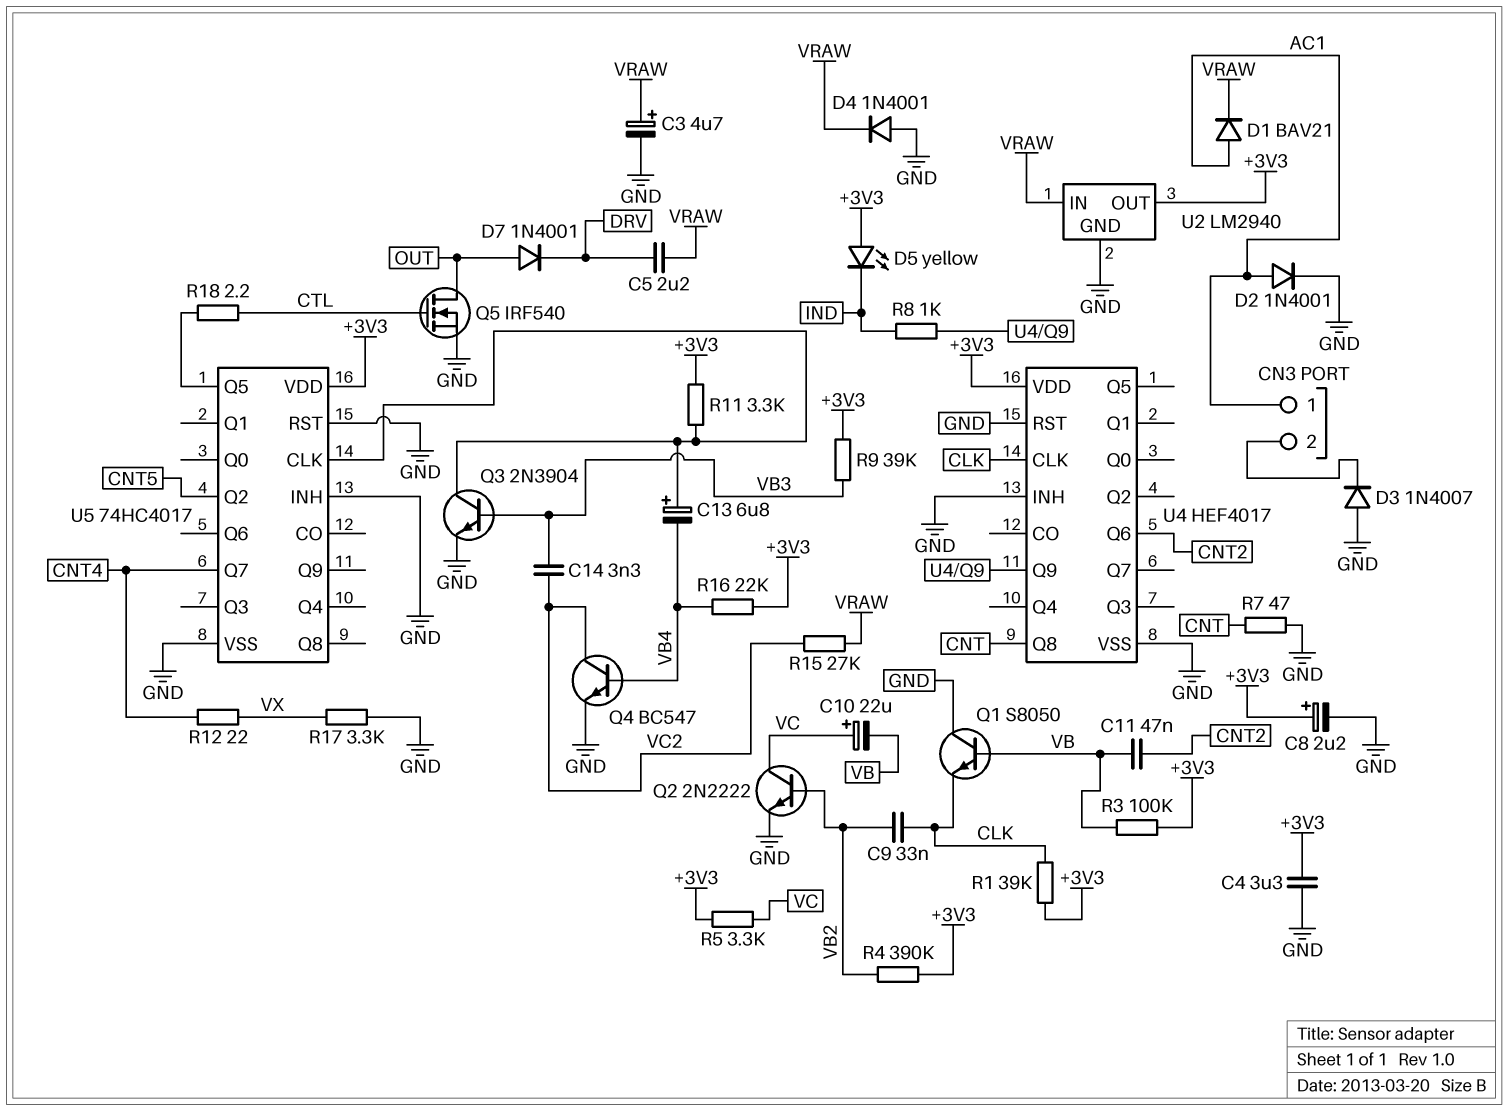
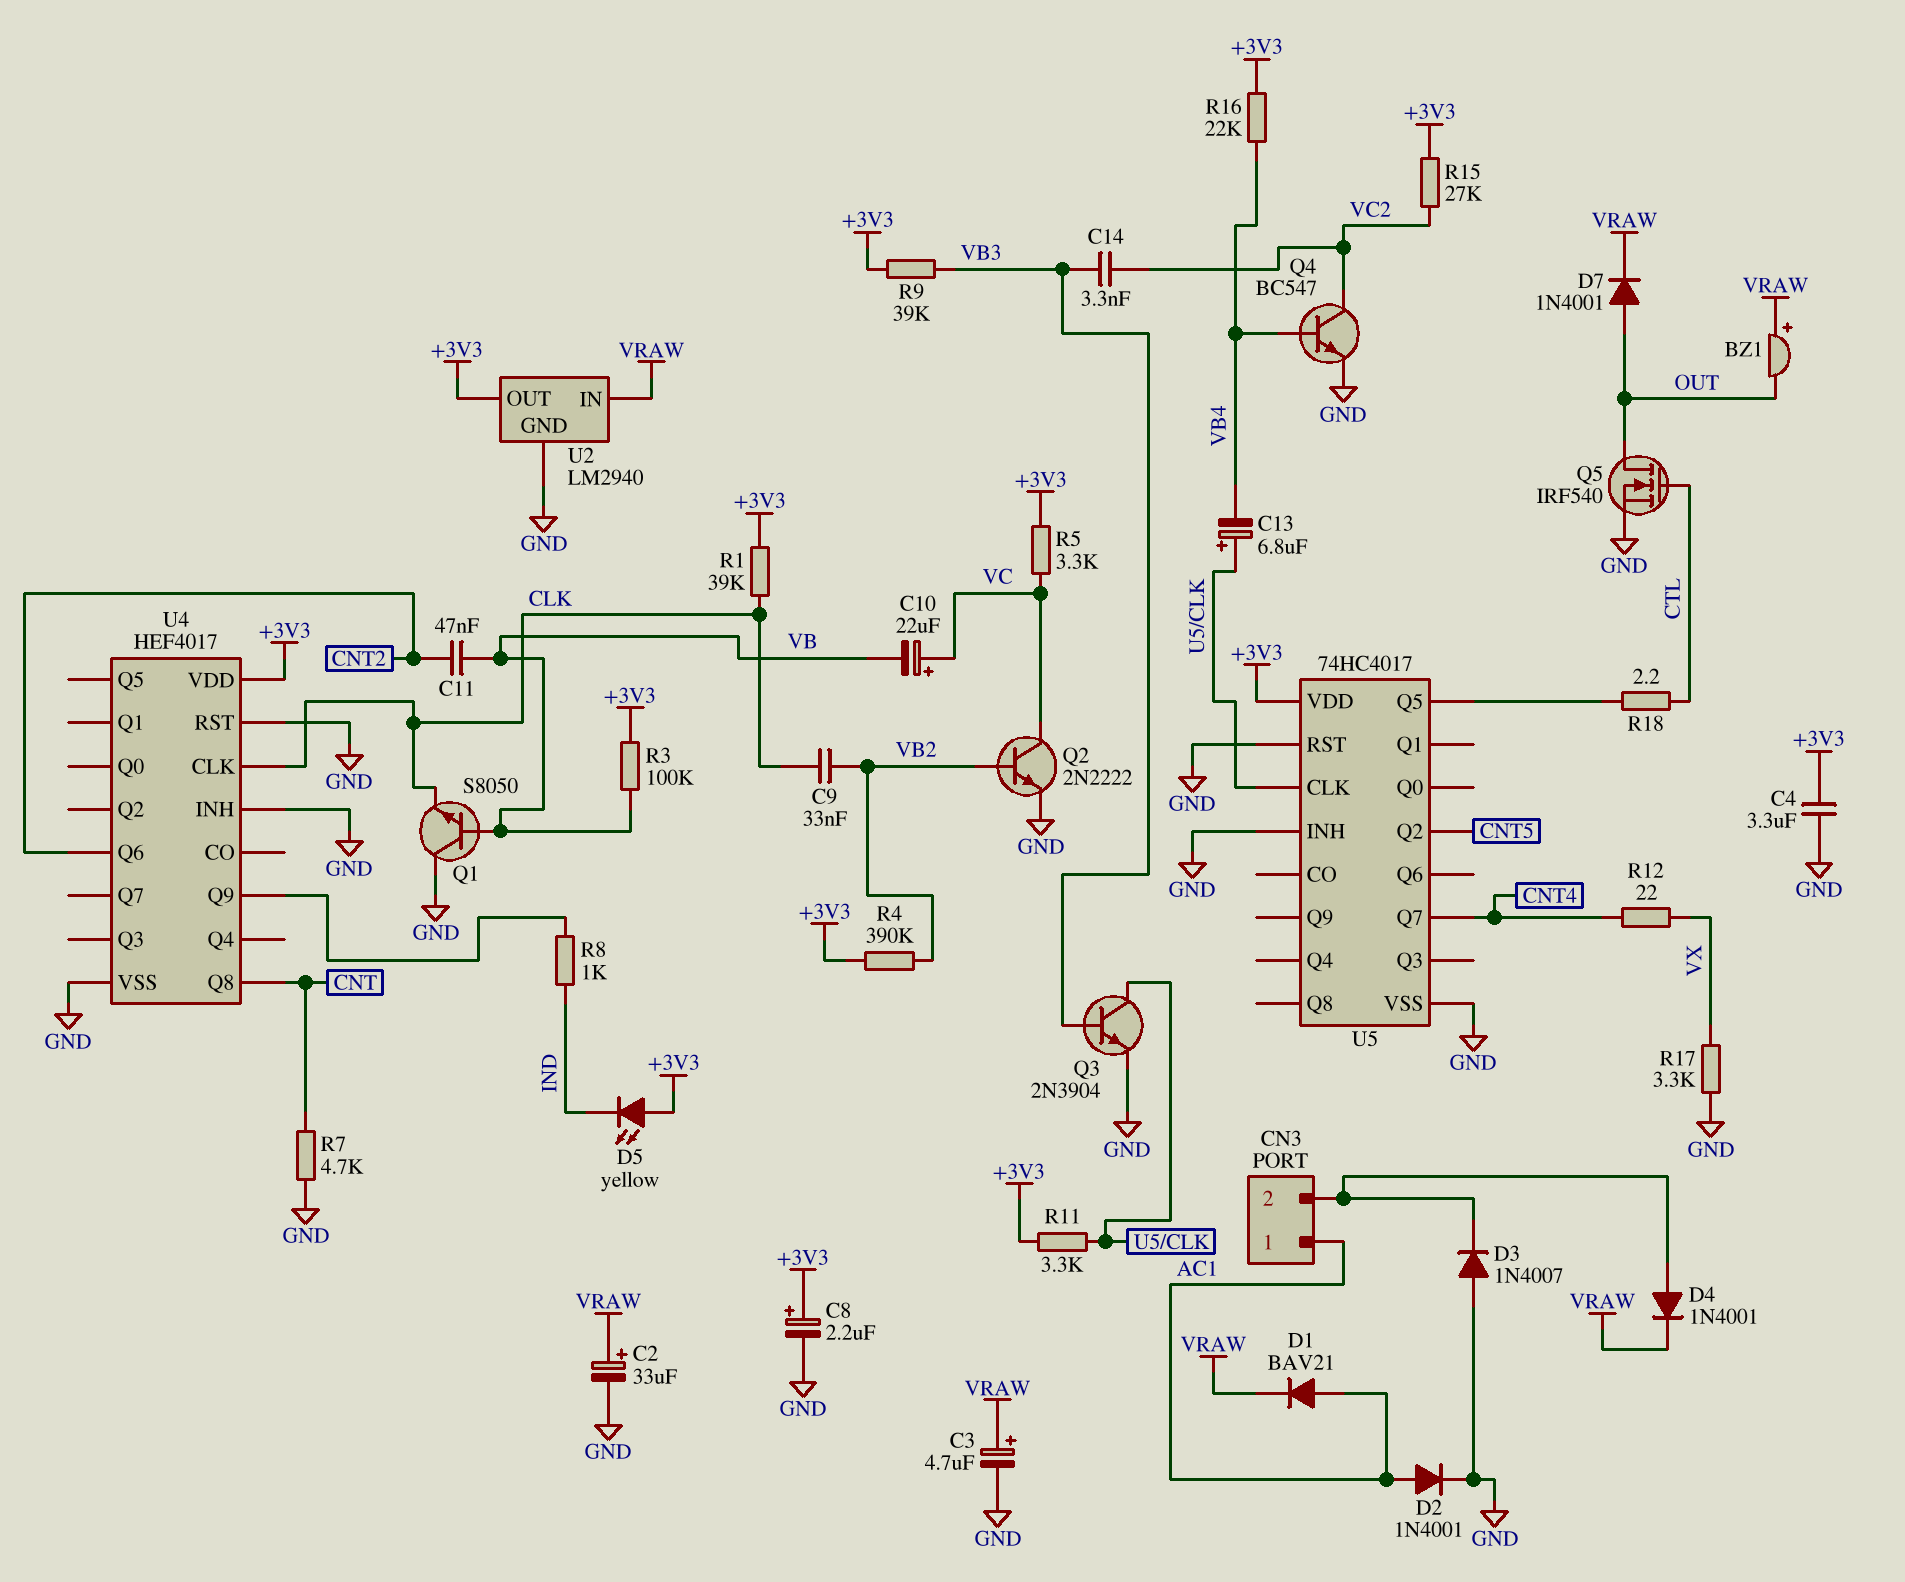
BZ1: none -> buzzer (plus VRAW, minus OUT)
C2: none -> 33uF (plus VRAW, minus GND)
C5: 2.2uF (DRV, VRAW) -> none
D4: diode 1N4001 (A GND, K VRAW) -> diode 1N4001 (A CN3/2, K VRAW)
D7: diode 1N4001 (A OUT, K DRV) -> diode 1N4001 (A OUT, K VRAW)
R7: 47 (CNT, GND) -> 4.7k (CNT, GND)
R15: 27k (VC2, VRAW) -> 27k (+3V3, VC2)

